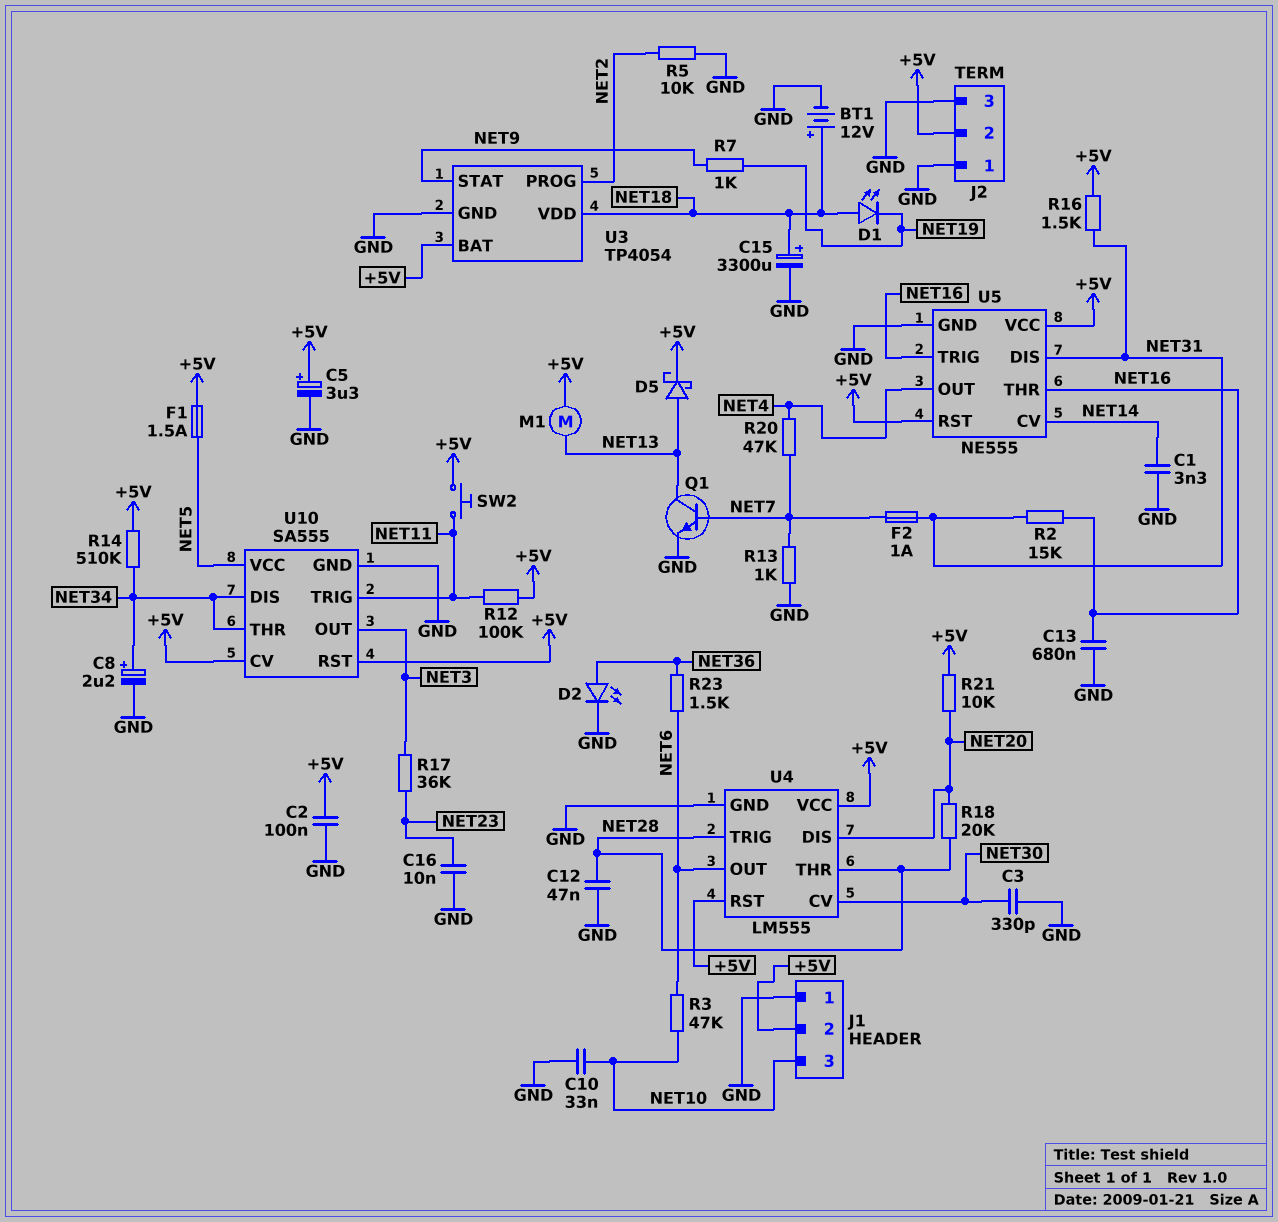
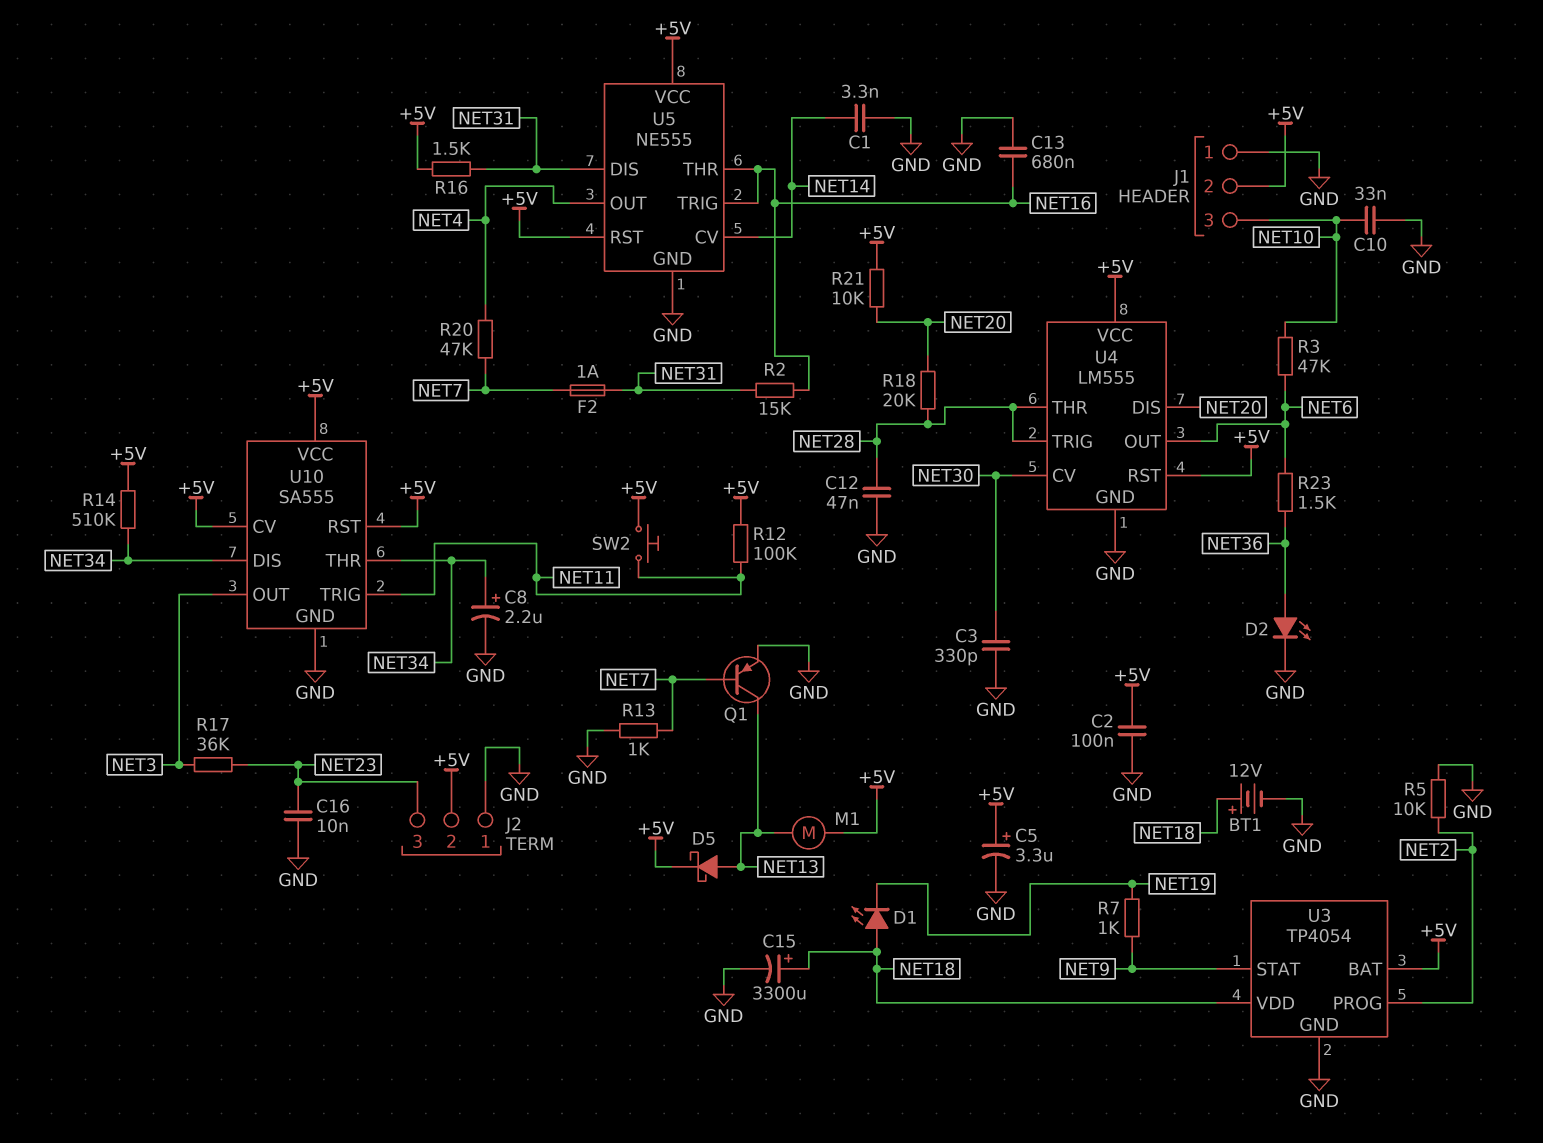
F1: 1.5A (+5V, NET5) -> none
J2 pin 3: GND -> NET23
Q1: NPN (B NET7, C NET13, E GND) -> PNP (B NET7, C NET13, E GND)
U10 pin VCC: NET5 -> +5V

